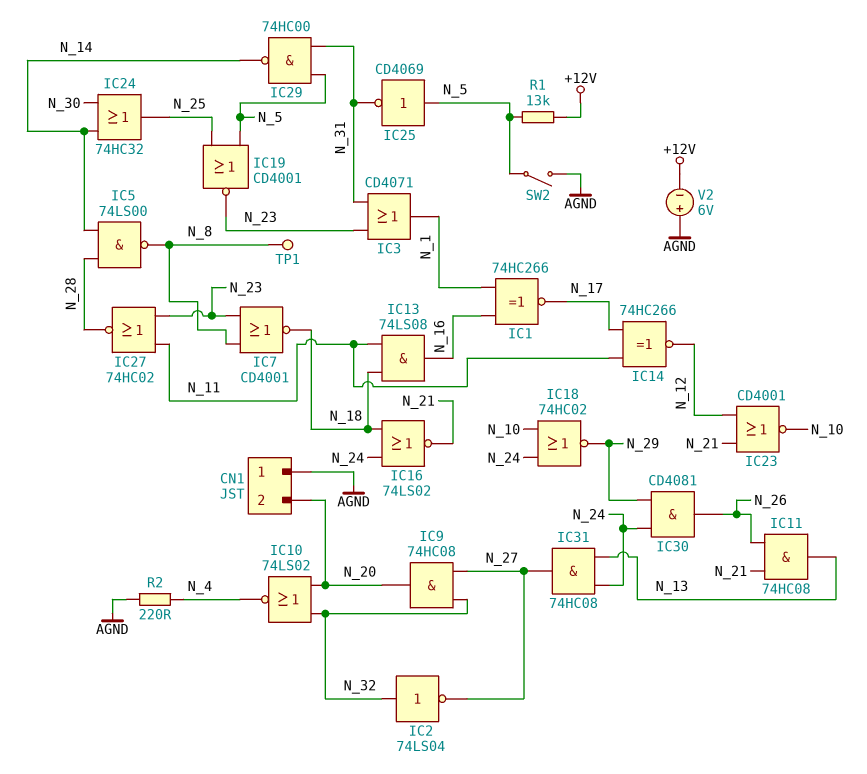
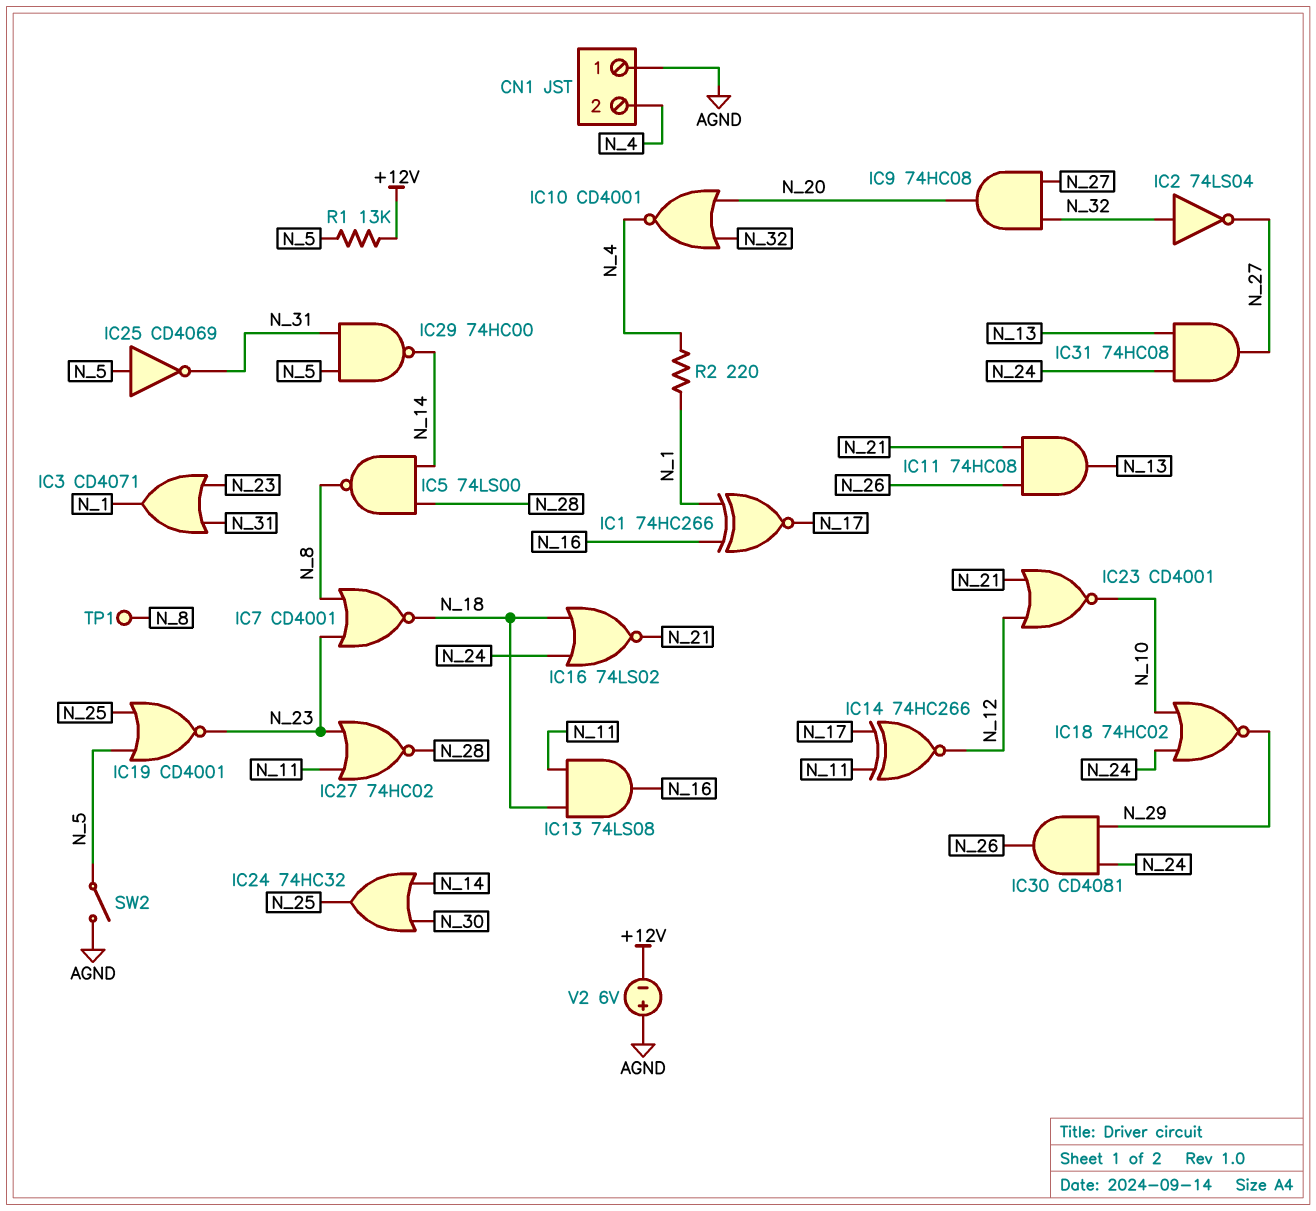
CN1 pin 2: N_20 -> N_4
IC10: NOR 74LS02 (in N_20, in N_32, out N_4) -> NOR CD4001 (in N_20, in N_32, out N_4)
R2: 220 (AGND, N_4) -> 220 (N_1, N_4)

